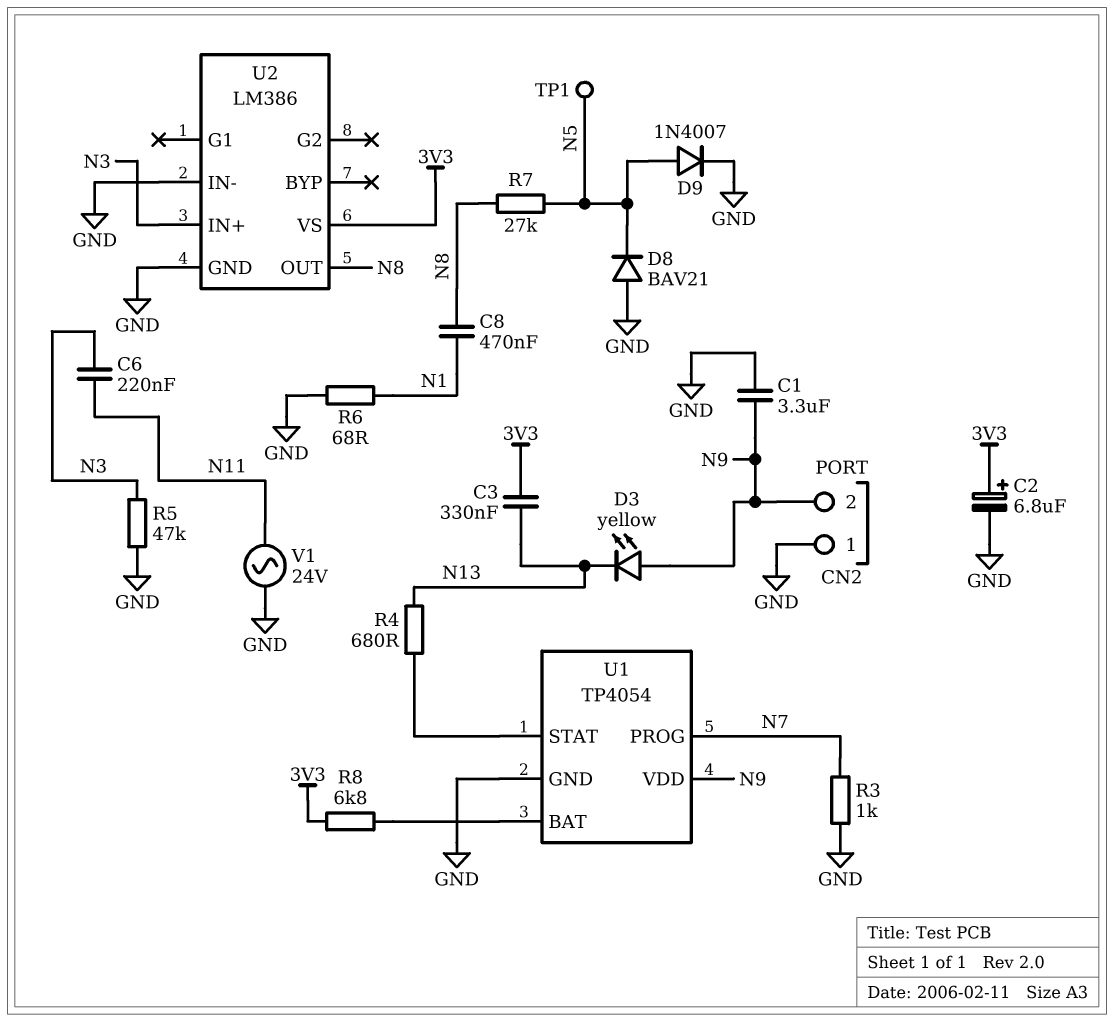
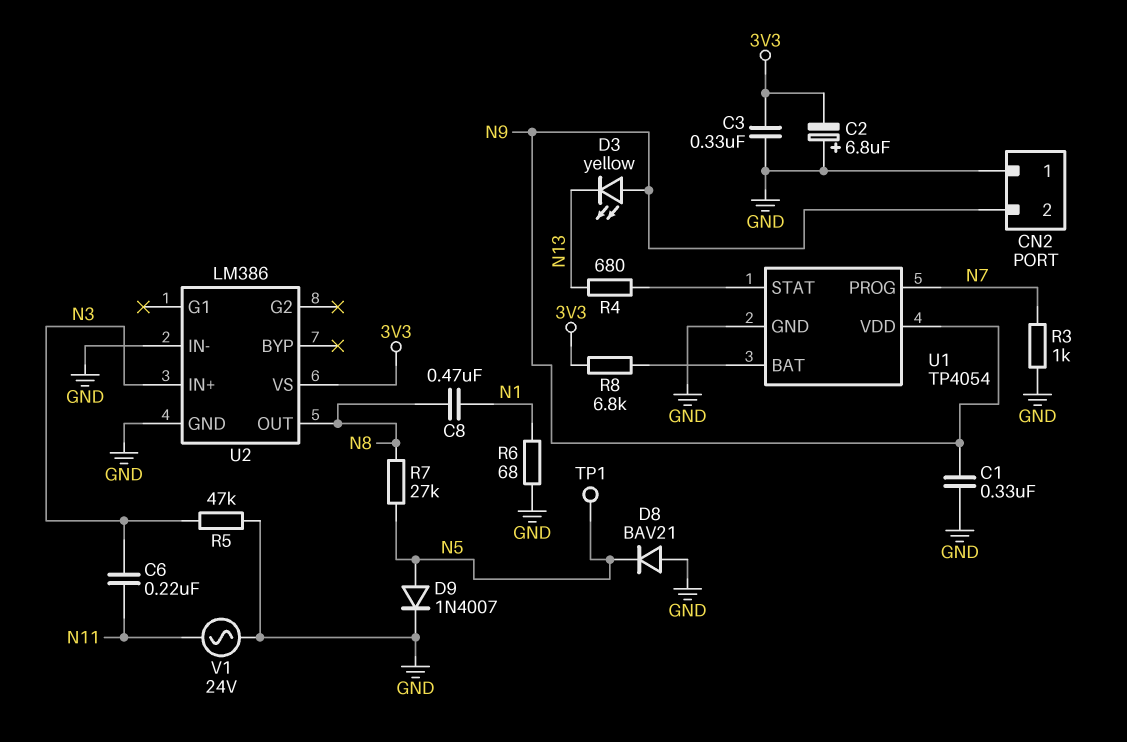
C1: 3.3uF (GND, N9) -> 330nF (GND, N9)
C2: 6.8uF (plus 3V3, minus GND) -> 6.8uF (plus GND, minus 3V3)
C3: 330nF (3V3, N13) -> 330nF (3V3, GND)

